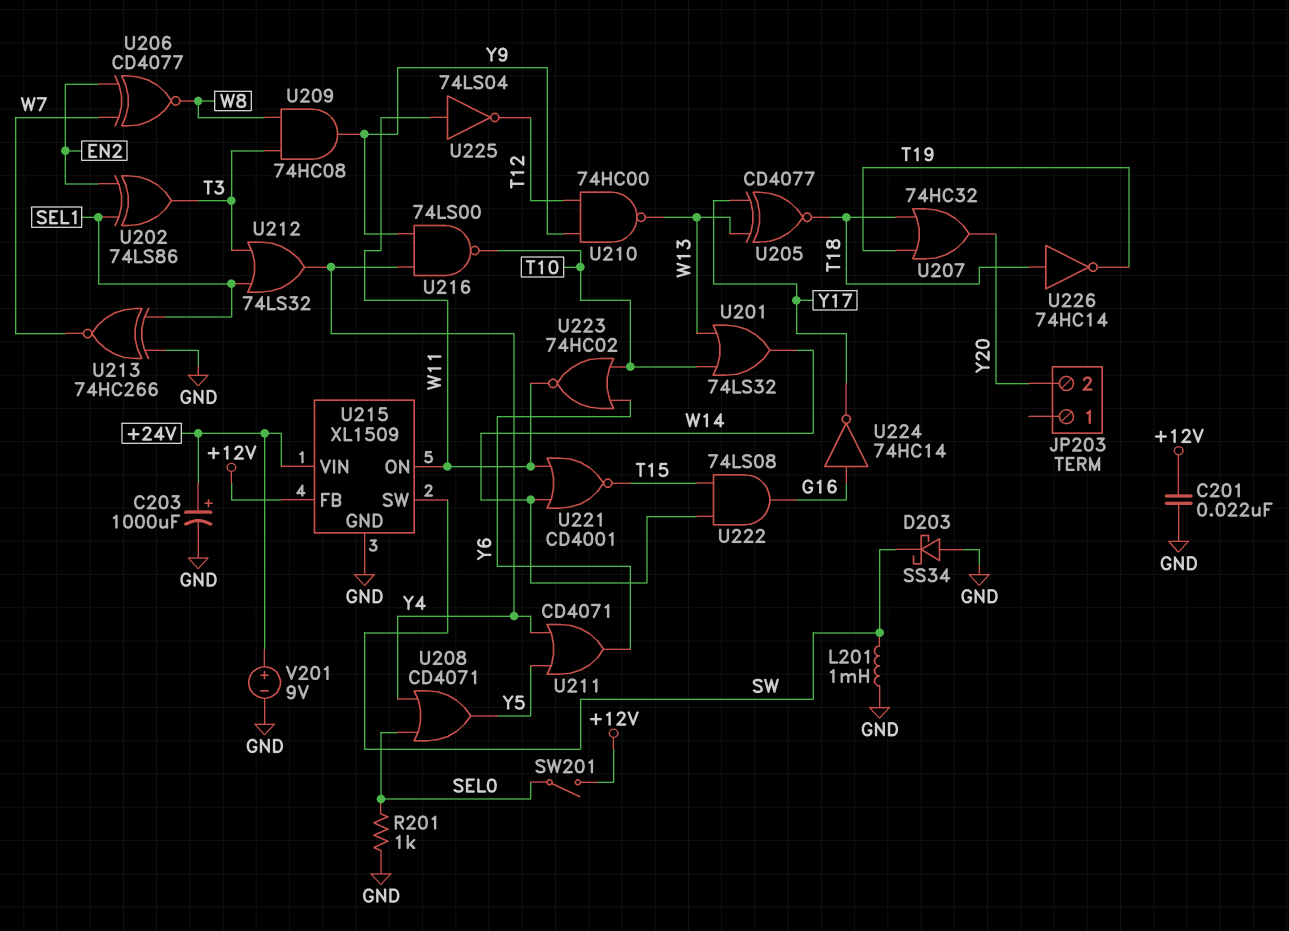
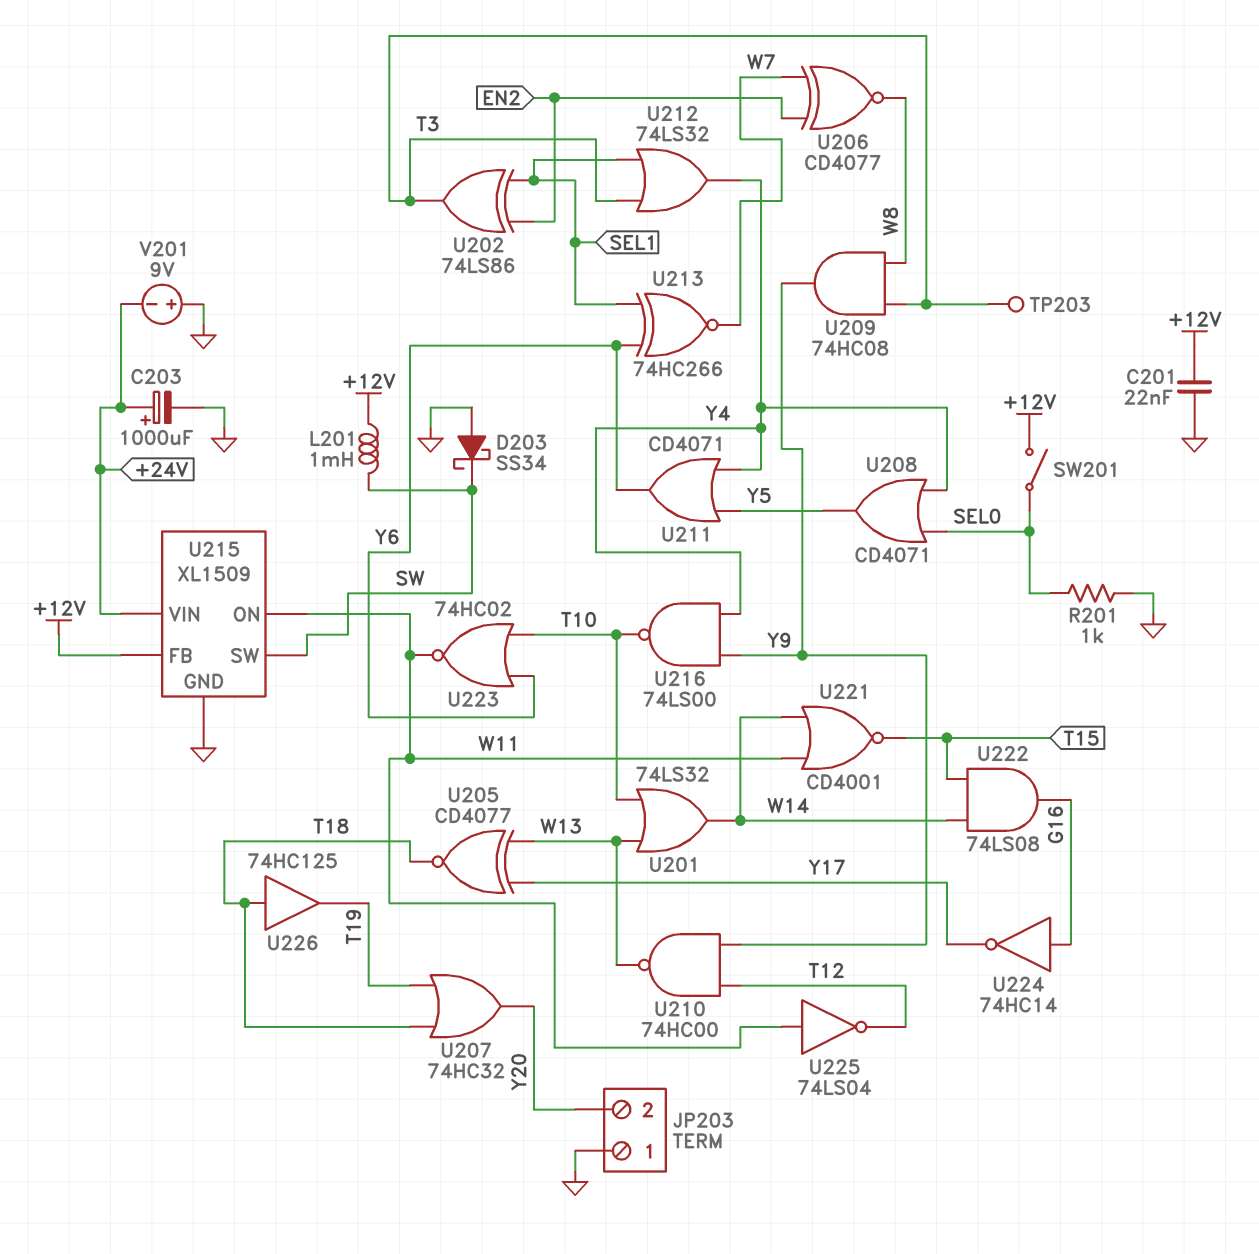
JP203 pin 1: none -> GND
L201: 1mH (GND, SW) -> 1mH (+12V, SW)
TP203: none -> test point (T3)
U213: XNOR 74HC266 (in GND, in SEL1, out W7) -> XNOR 74HC266 (in SEL1, in Y6, out W7)
U226: NOT 74HC14 (in T18, out T19) -> buffer 74HC125 (in T18, out T19)
V201: 9V (plus +24V, minus GND) -> 9V (plus GND, minus +24V)

